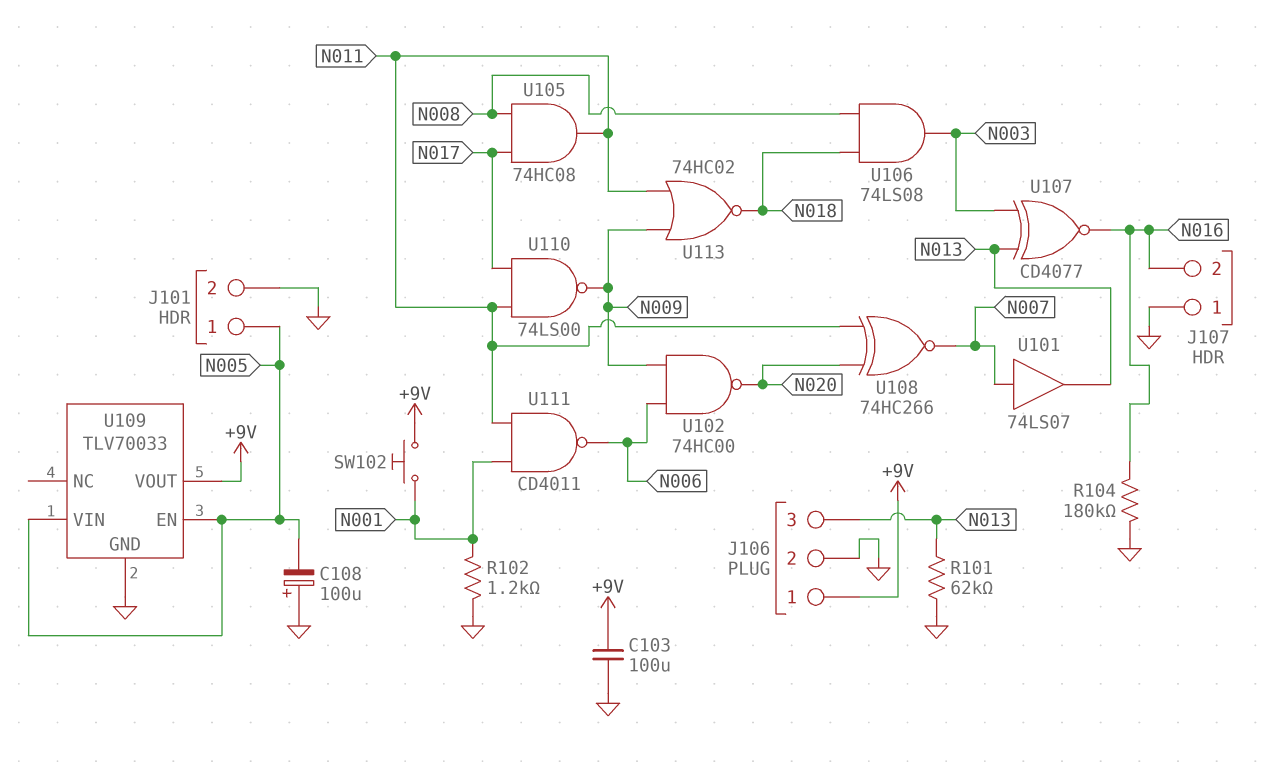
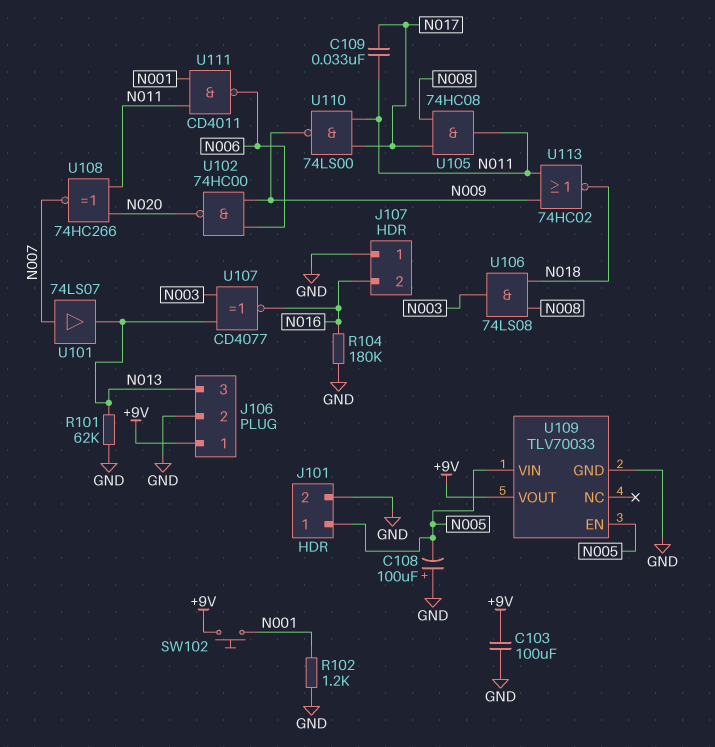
C109: none -> 33nF (N011, N017)

